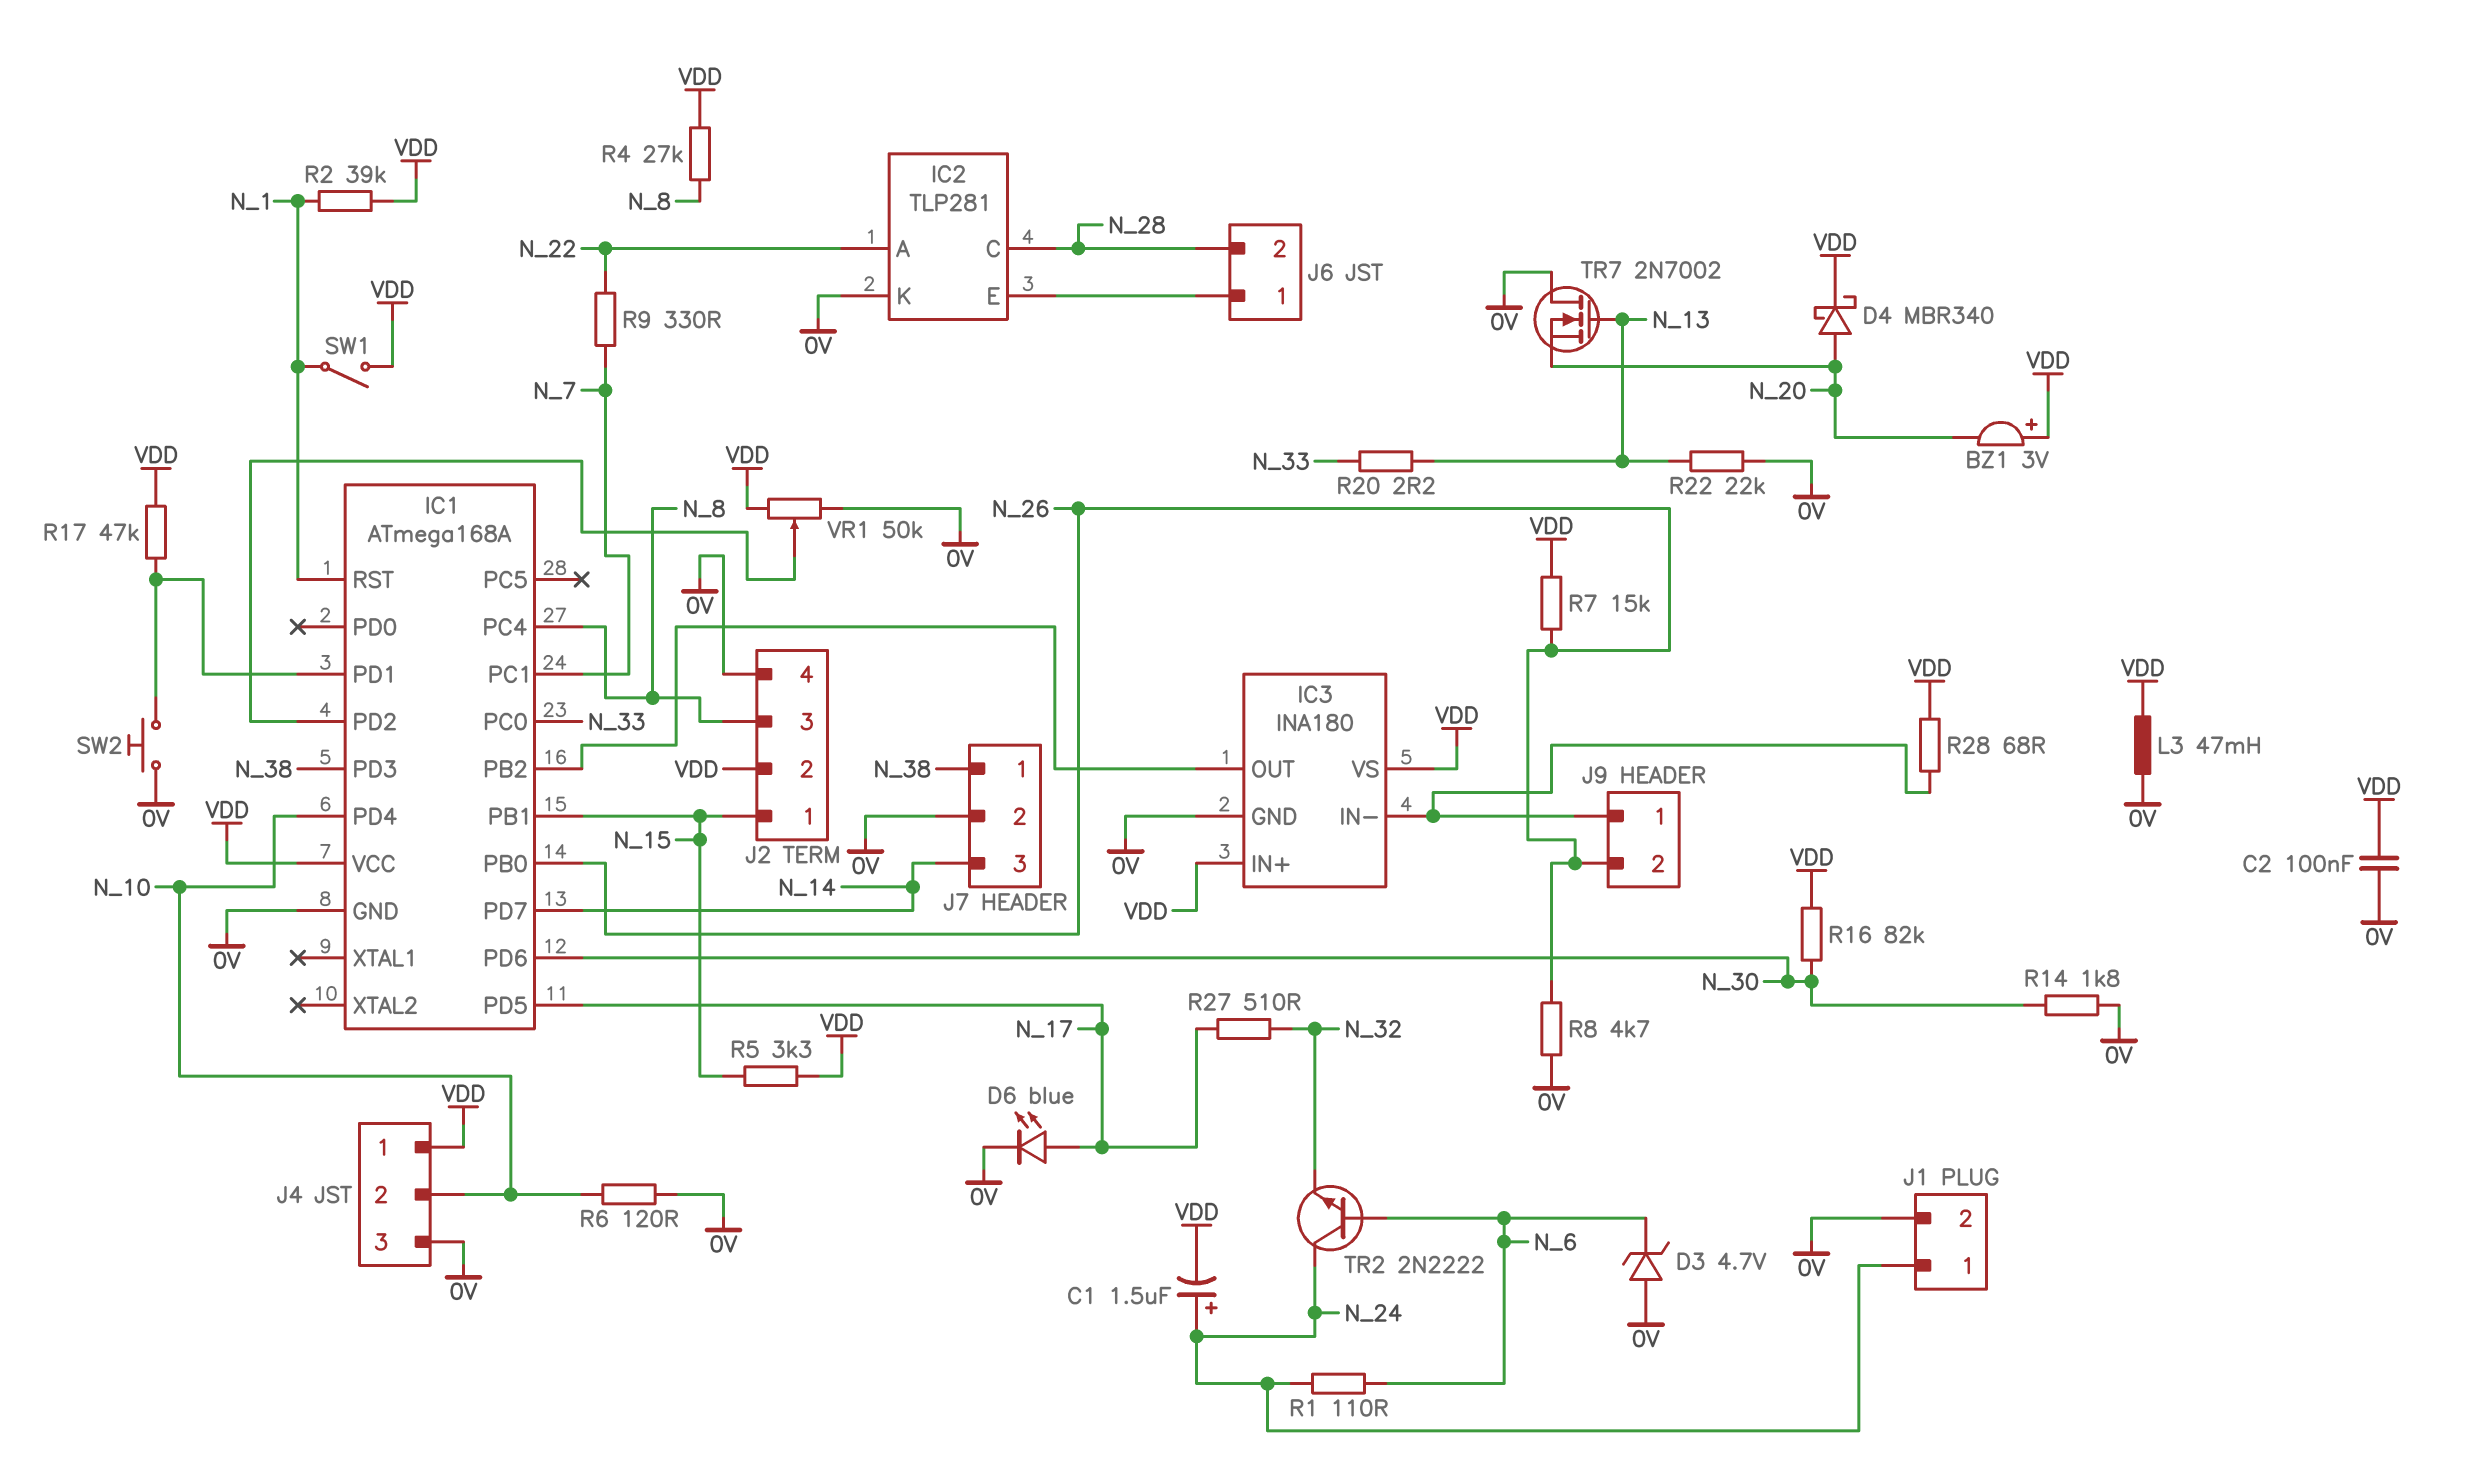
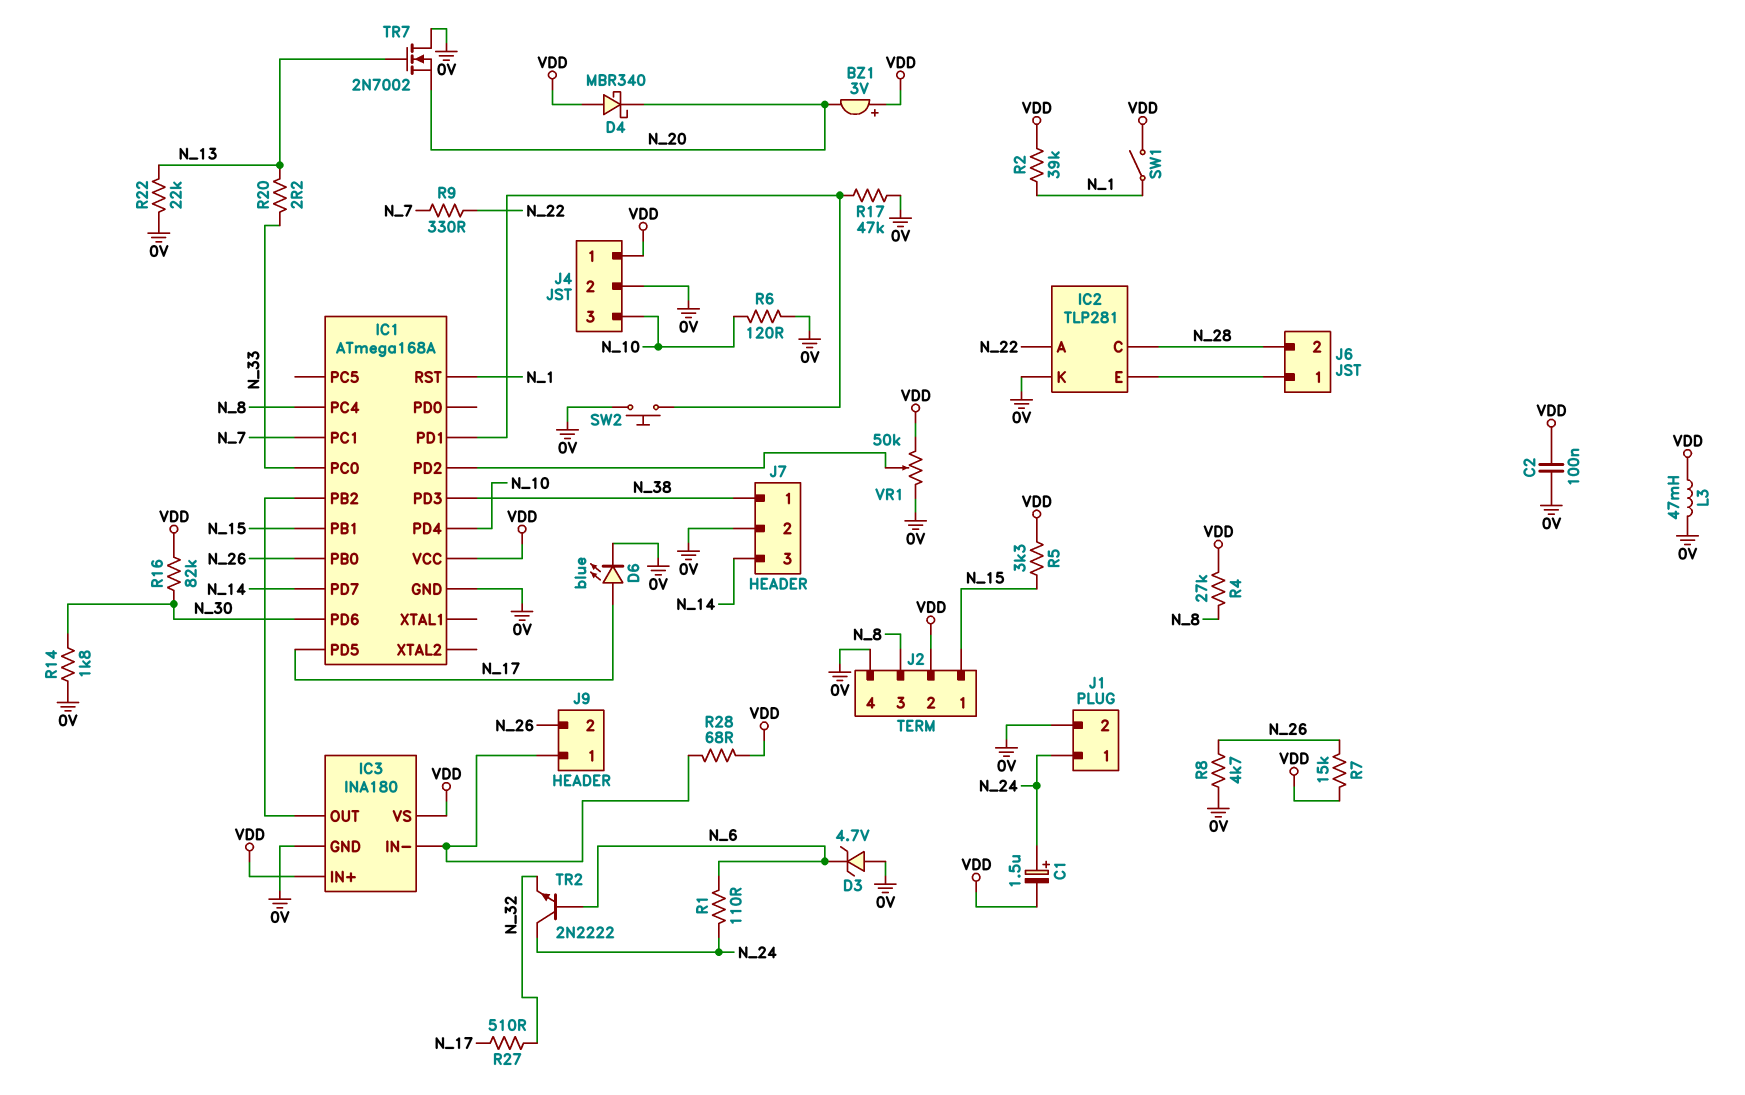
D4: schottky MBR340 (A N_20, K VDD) -> schottky MBR340 (A VDD, K N_20)
J4 pin 2: N_10 -> 0V
J4 pin 3: 0V -> N_10
R17: 47k (IC1/PD1, VDD) -> 47k (0V, IC1/PD1)

